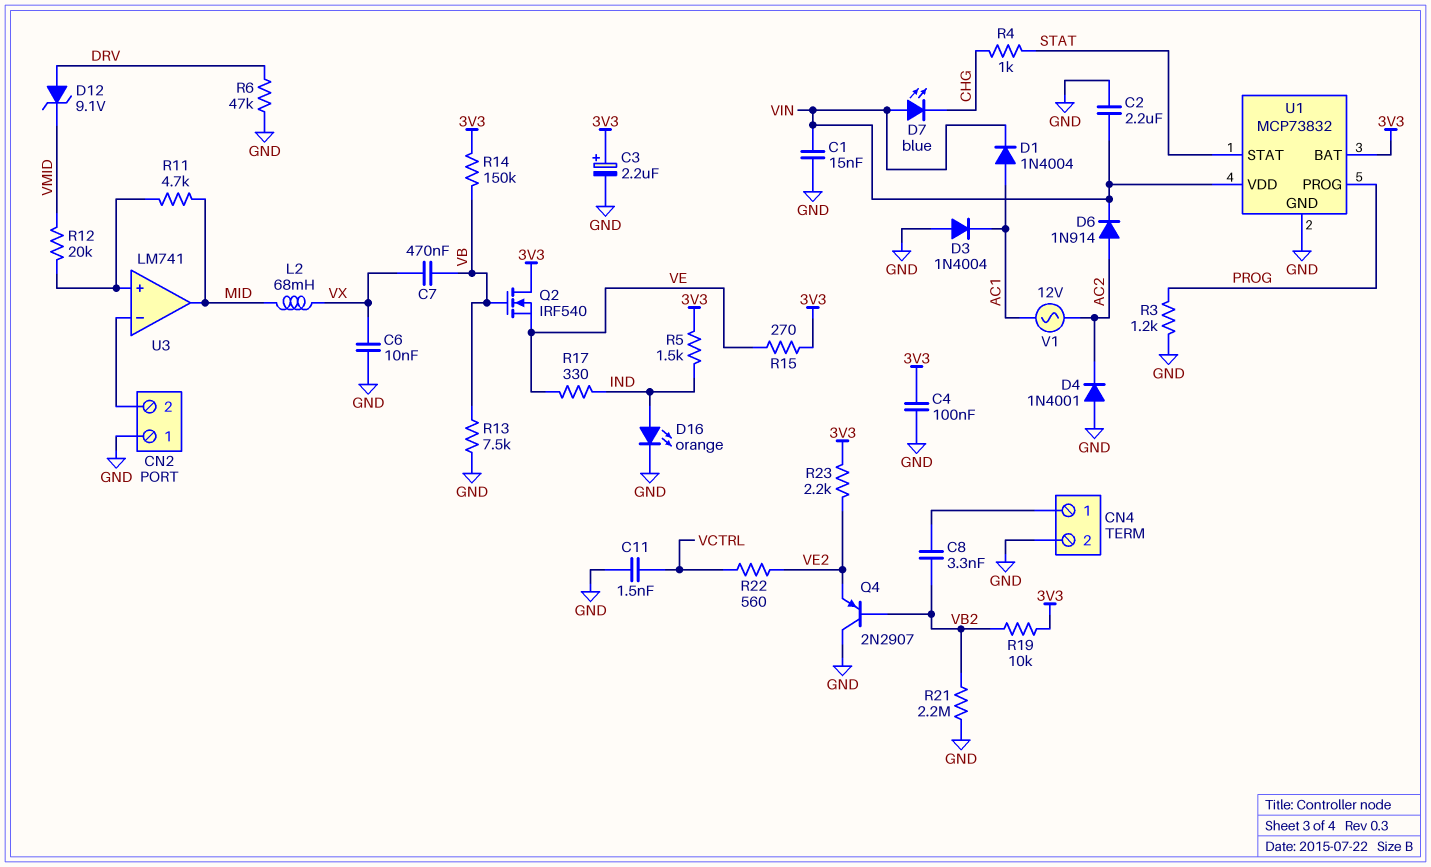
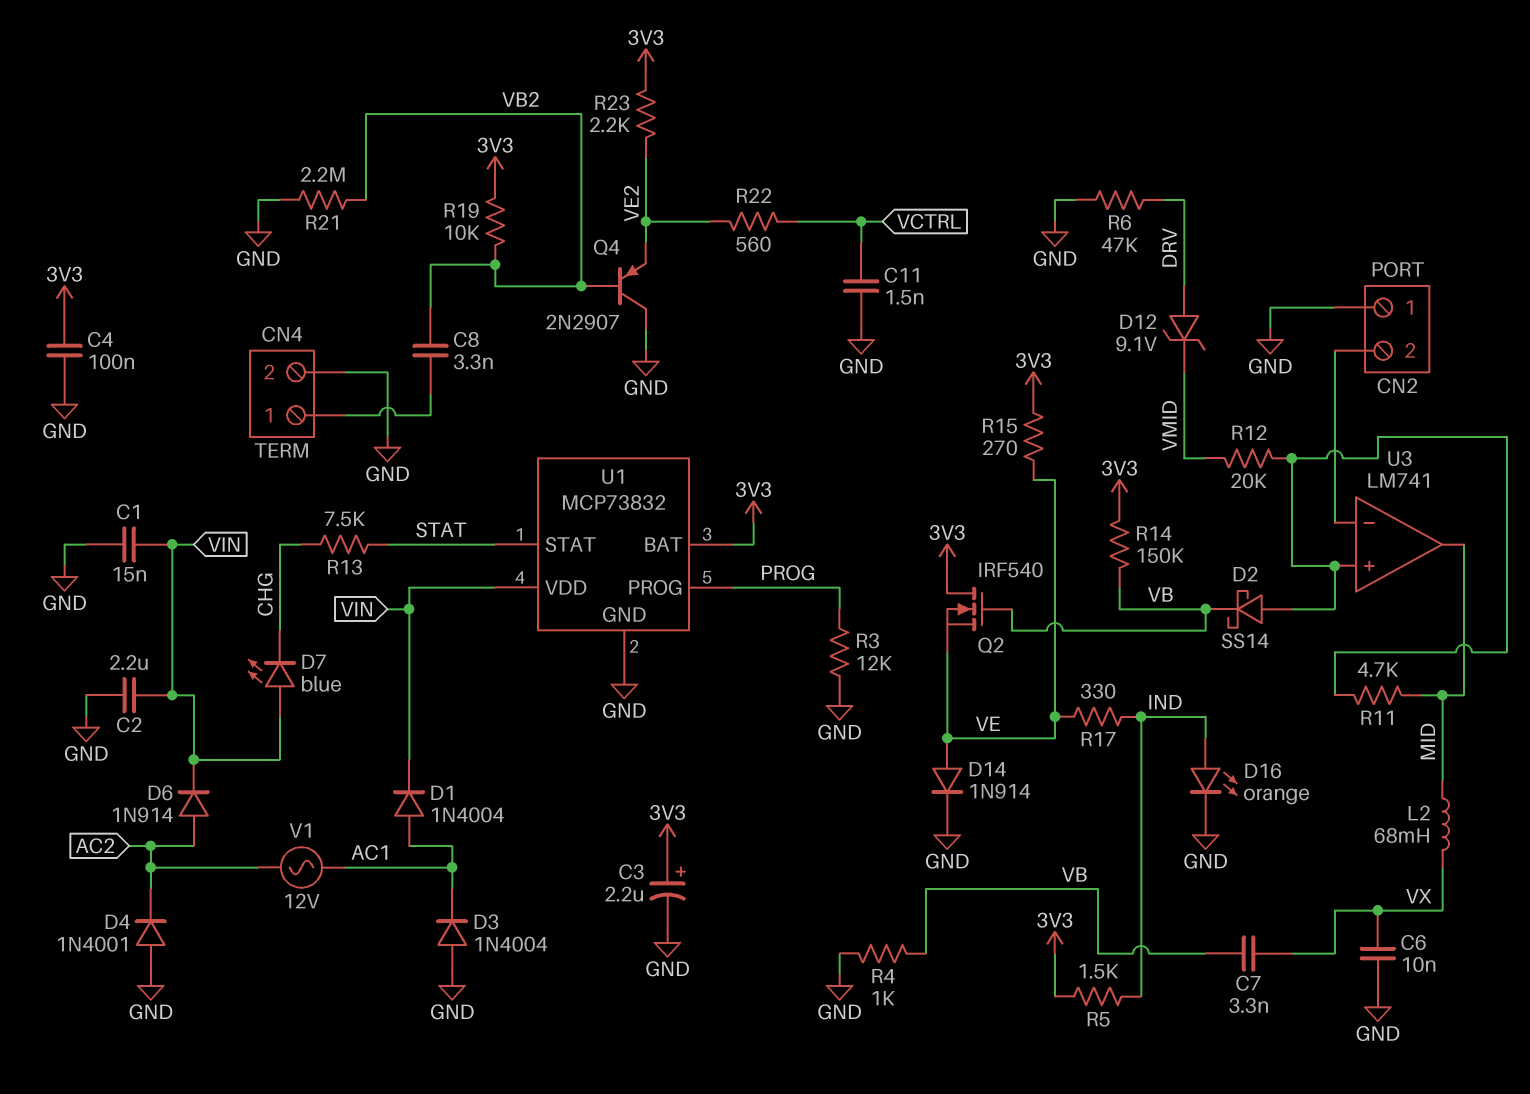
C7: 470nF (VB, VX) -> 3.3nF (VB, VX)
D2: none -> schottky SS14 (A U3/in+, K VB)
D14: none -> diode 1N914 (A VE, K GND)
R3: 1.2k (GND, PROG) -> 12k (GND, PROG)
R4: 1k (CHG, STAT) -> 1k (GND, VB)
R13: 7.5k (GND, VB) -> 7.5k (CHG, STAT)

